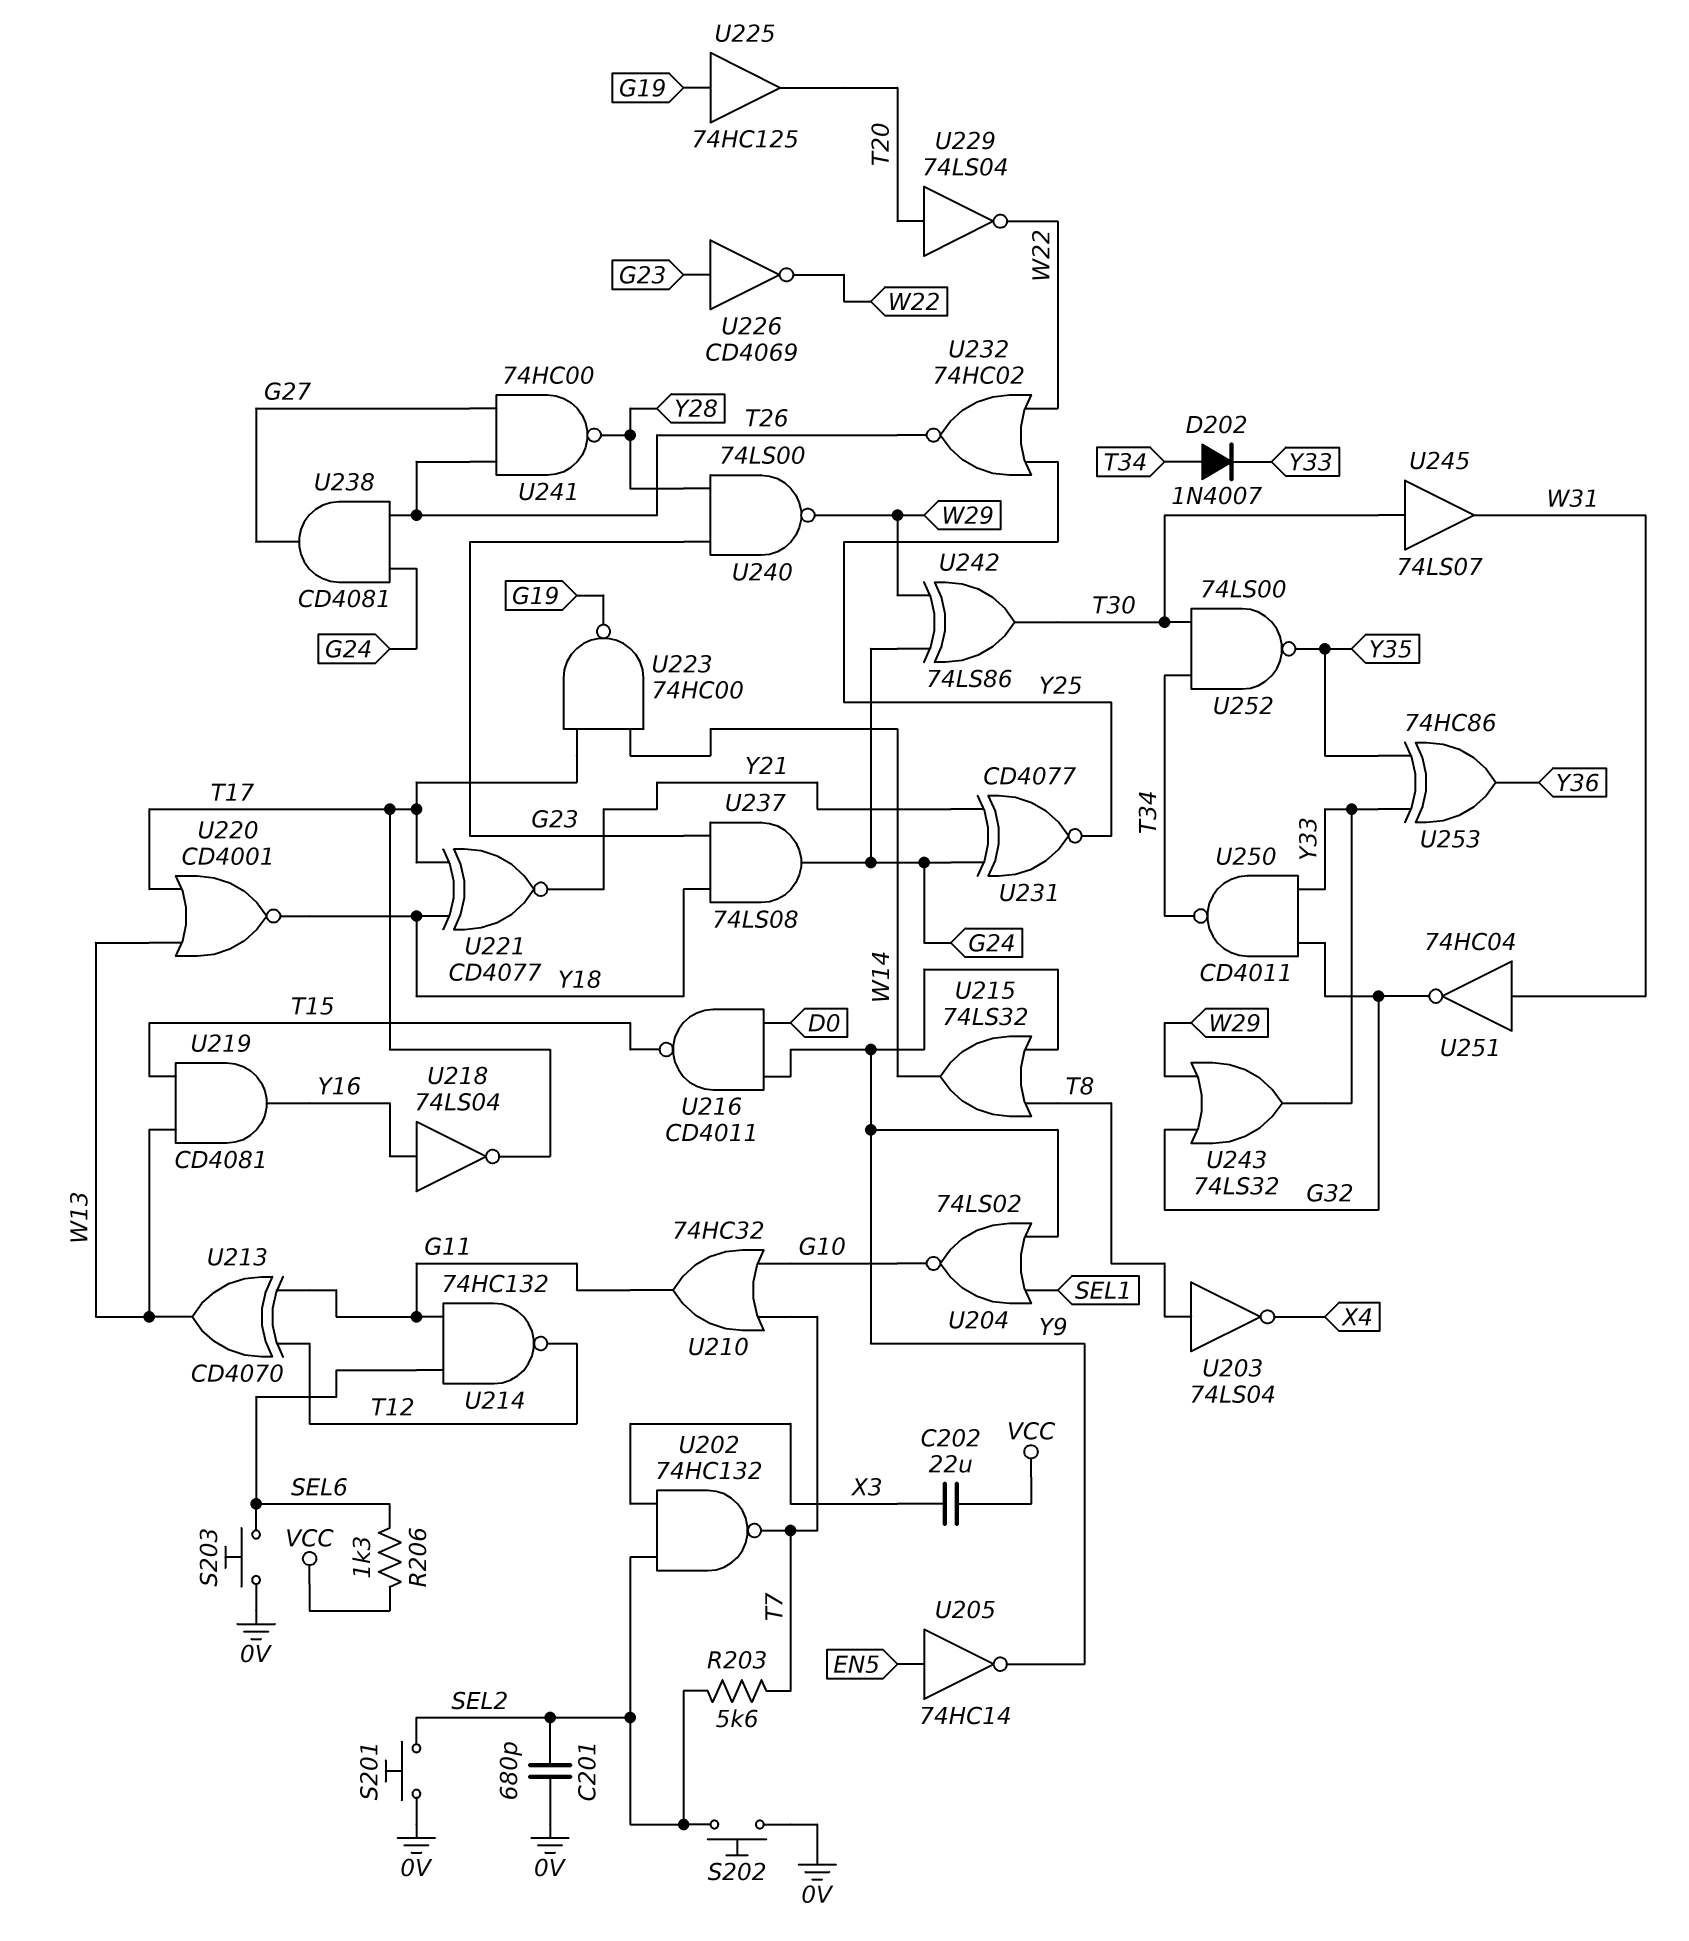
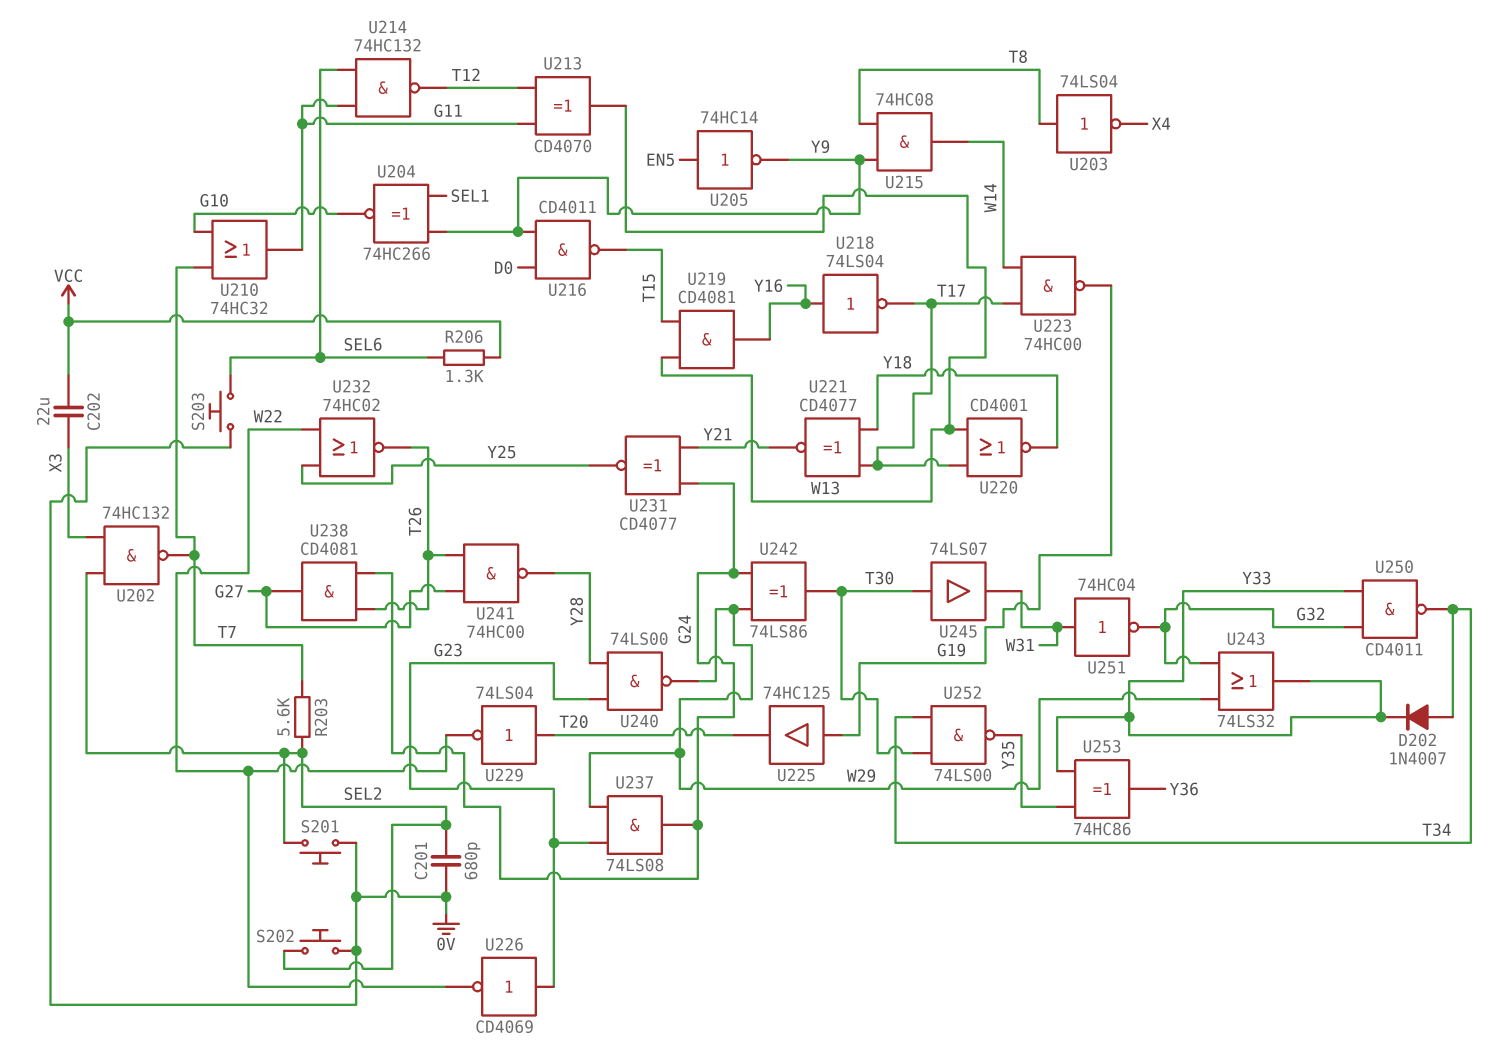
U204: NOR 74LS02 (in SEL1, in Y9, out G10) -> XNOR 74HC266 (in SEL1, in Y9, out G10)
U215: OR 74LS32 (in T8, in Y9, out W14) -> AND 74HC08 (in T8, in Y9, out W14)
U237: AND 74LS08 (in G23, in Y18, out G24) -> AND 74LS08 (in G23, in W29, out G24)

